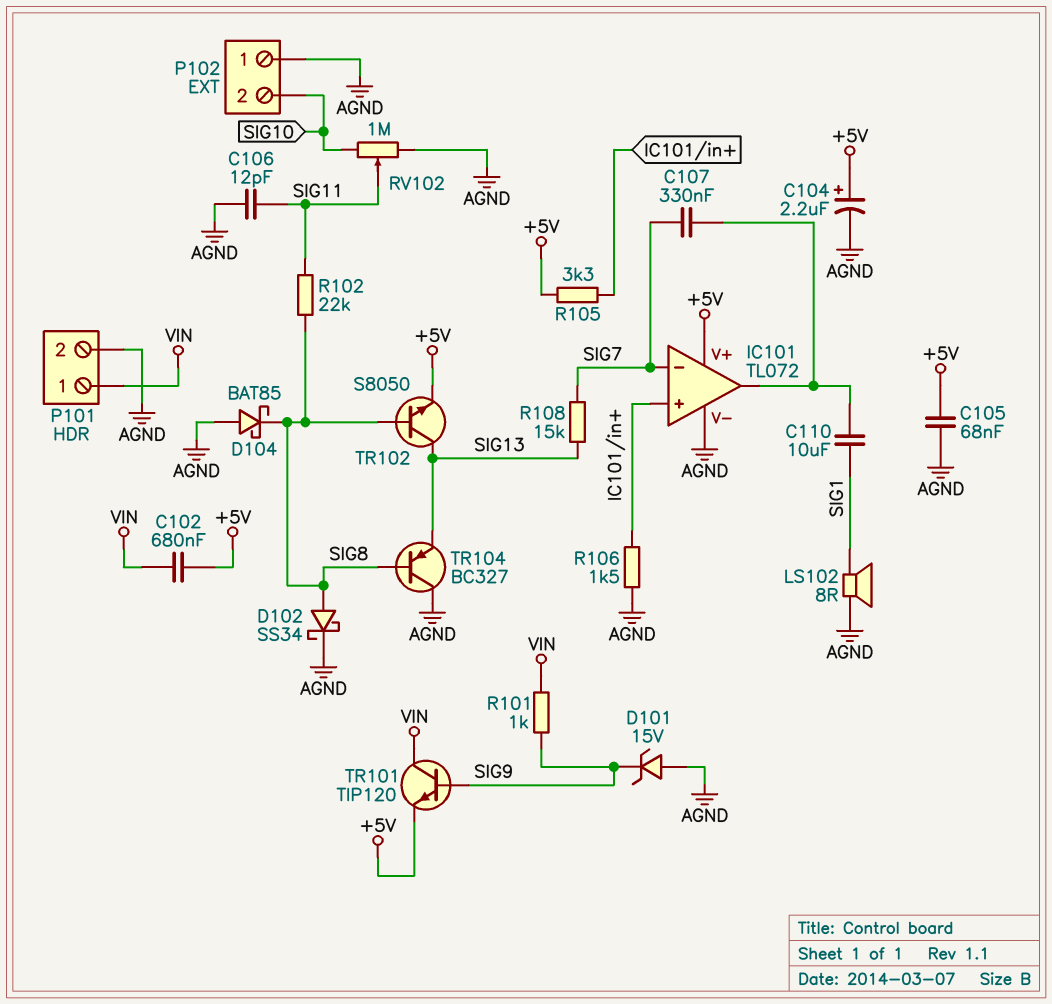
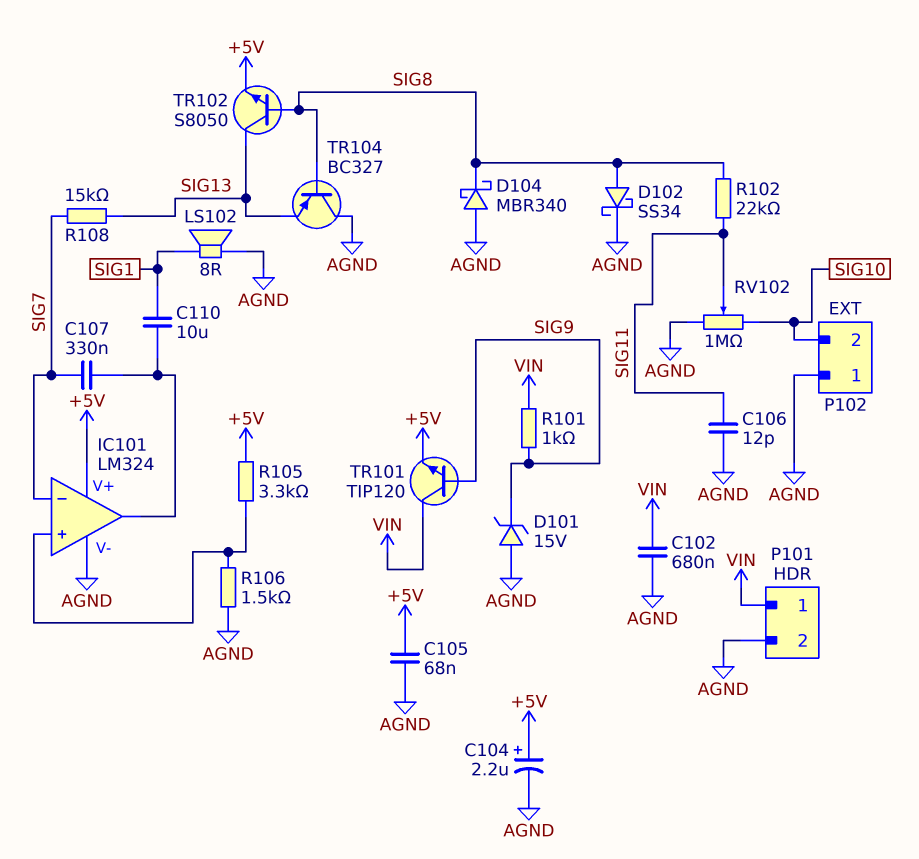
C102: 680nF (+5V, VIN) -> 680nF (AGND, VIN)
D104: schottky BAT85 (A AGND, K SIG8) -> schottky MBR340 (A AGND, K SIG8)
IC101: TL072 -> LM324

